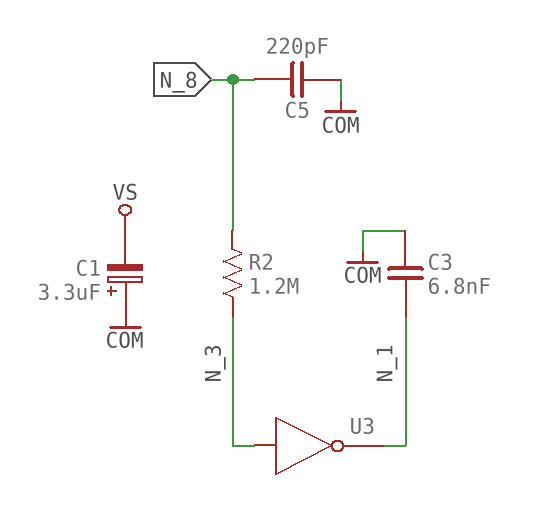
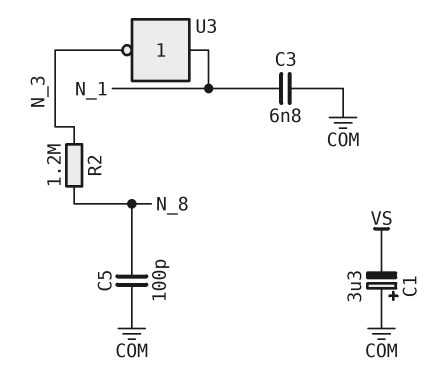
C5: 220pF (COM, N_8) -> 100pF (COM, N_8)
U3: NOT (in N_3, out N_1) -> NOT (in N_1, out N_3)

